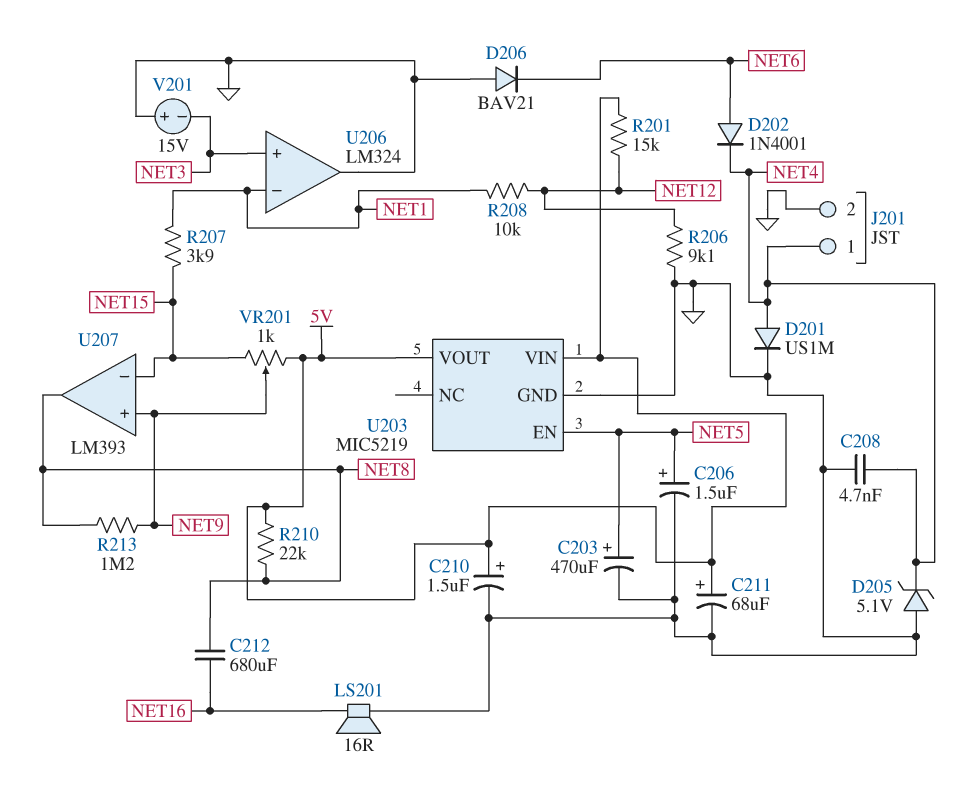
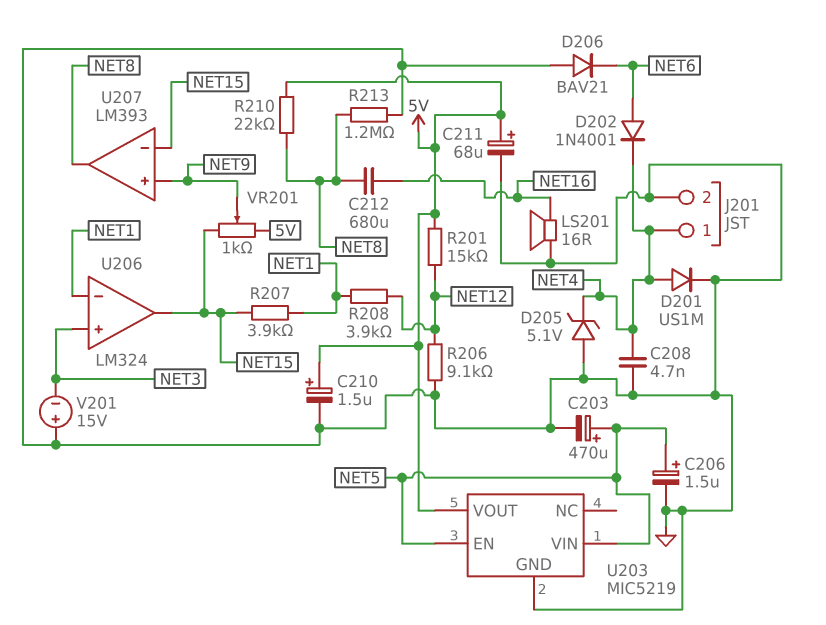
R208: 10k (NET1, NET12) -> 3.9k (NET1, NET12)
R213: 1.2M (NET8, NET9) -> 1.2M (GND, NET8)
U203 pin VIN: 5V -> NET5
U206 pin out: GND -> NET15

